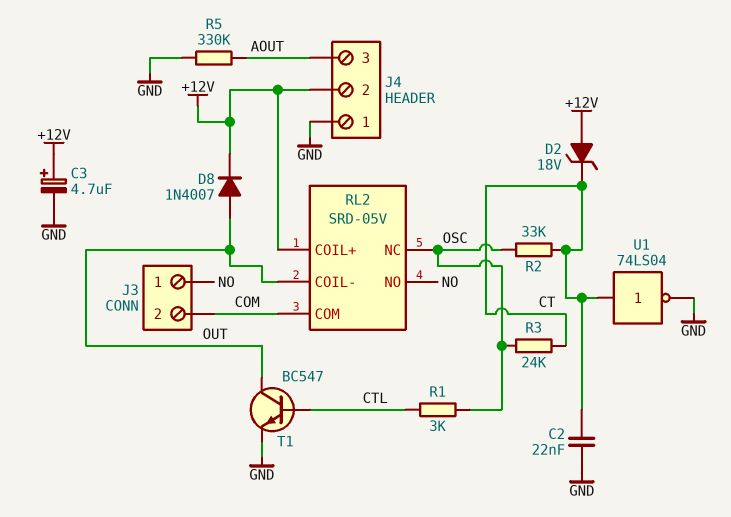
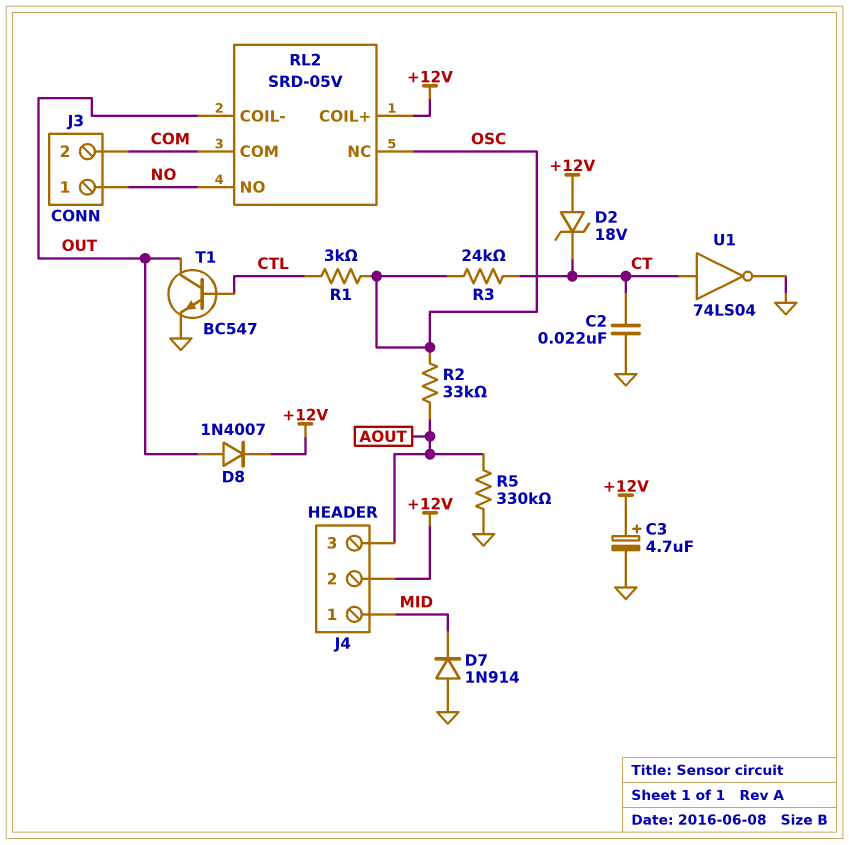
D7: none -> diode 1N914 (A GND, K MID)
J4 pin 1: GND -> MID
R2: 33k (CT, OSC) -> 33k (AOUT, OSC)

